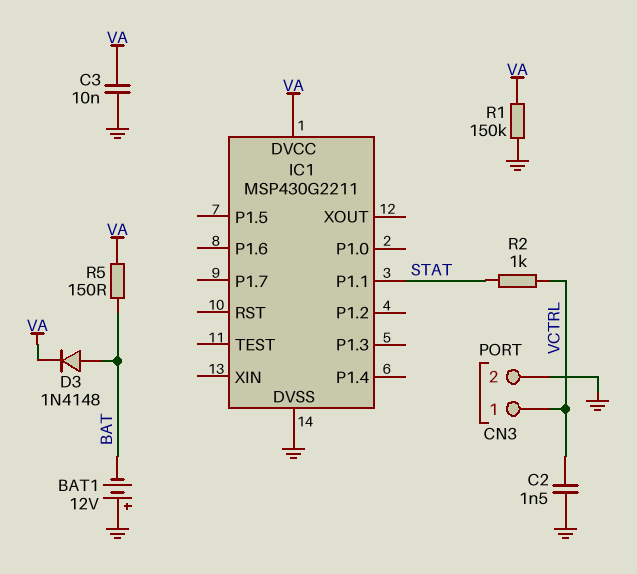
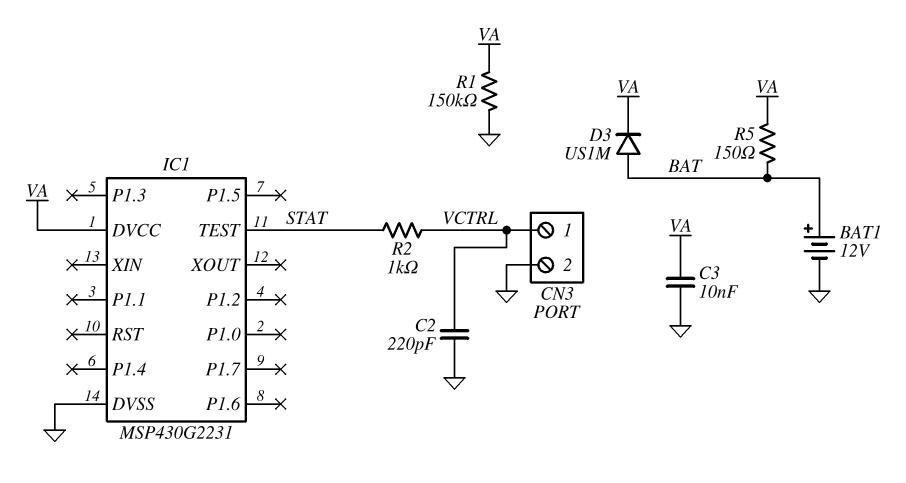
BAT1: 12V (plus GND, minus BAT) -> 12V (plus BAT, minus GND)
C2: 1.5nF (GND, VCTRL) -> 220pF (GND, VCTRL)
D3: diode 1N4148 (A BAT, K VA) -> diode US1M (A BAT, K VA)
IC1: MSP430G2211 -> MSP430G2231
IC1 pin P1.1: STAT -> none
IC1 pin TEST: none -> STAT

